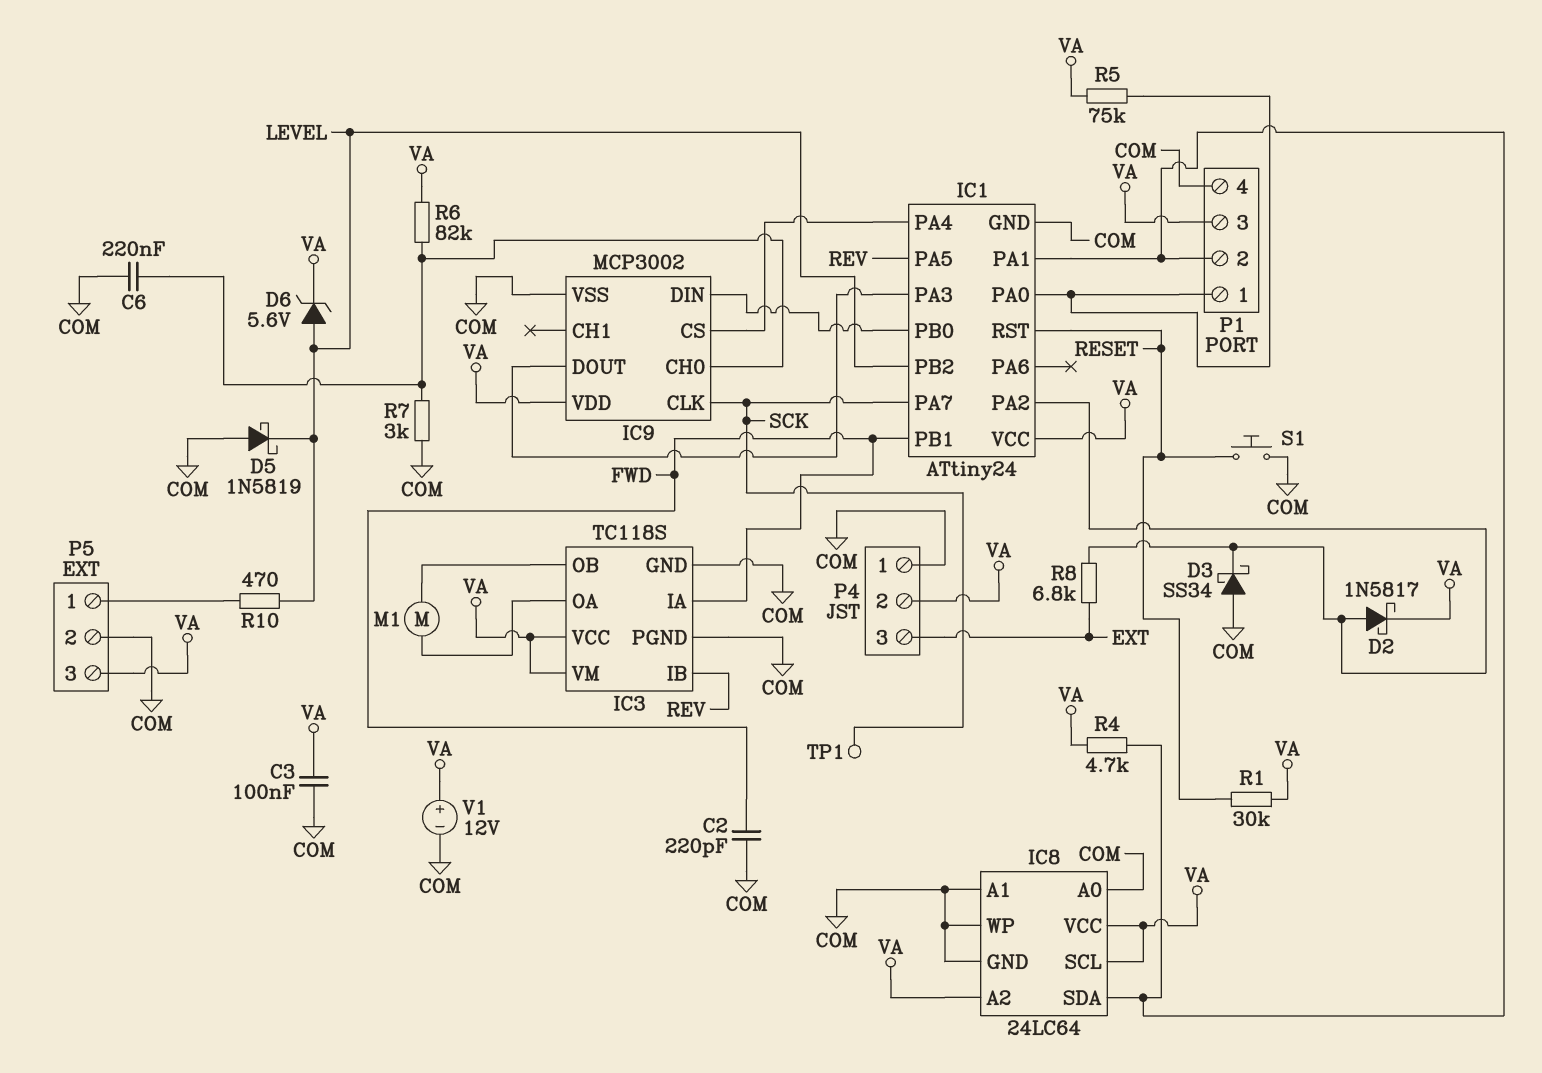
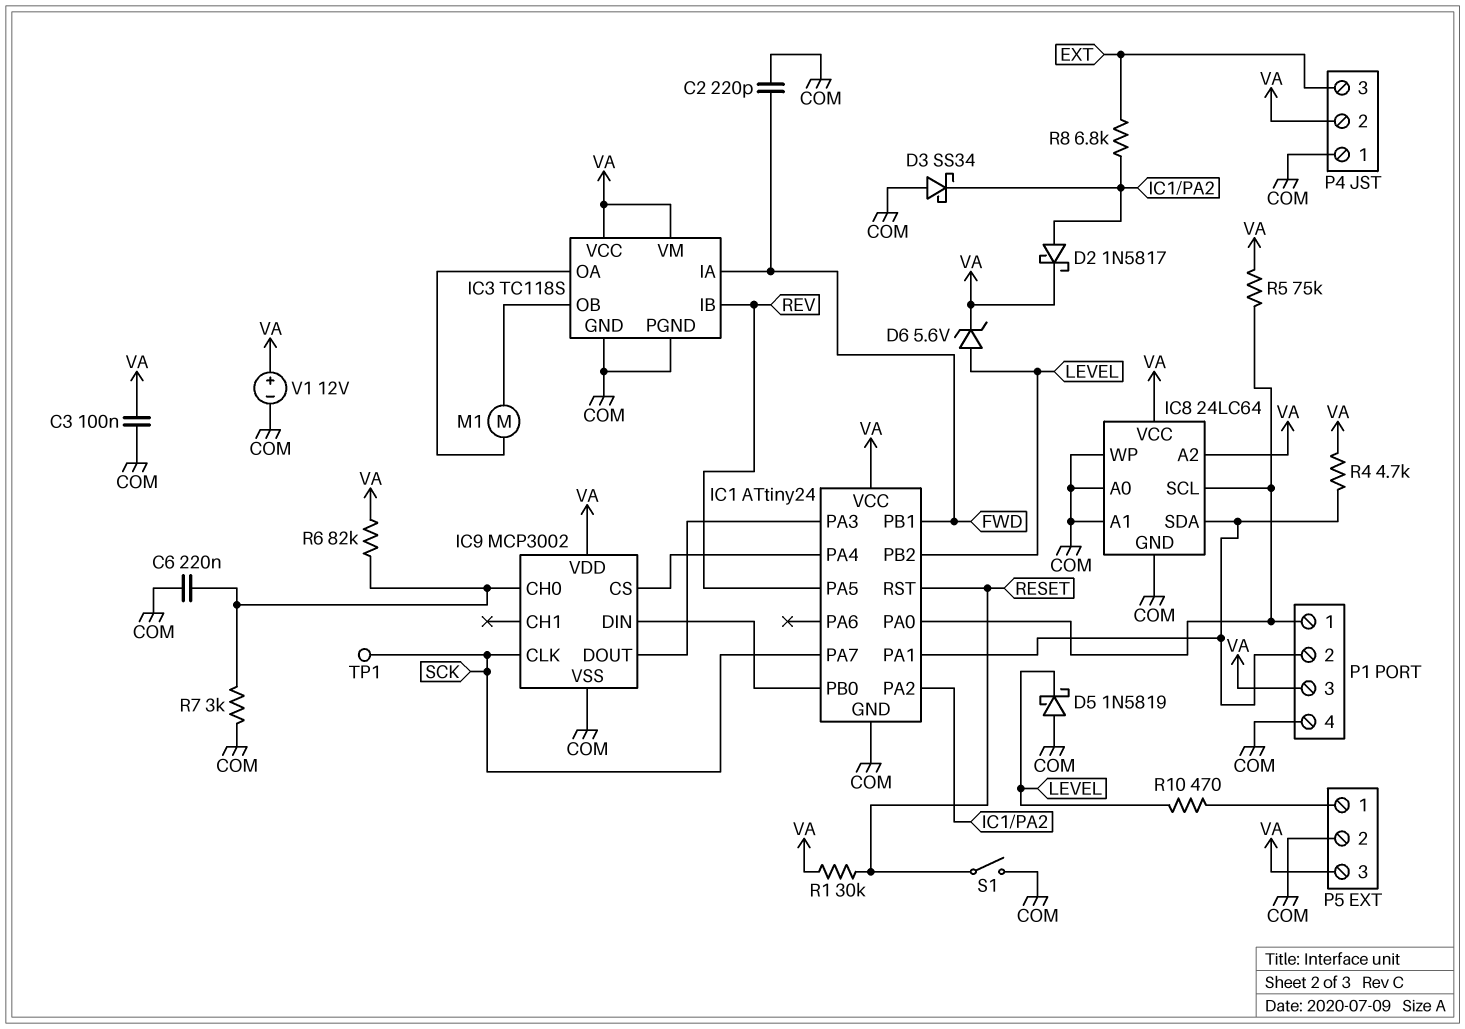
IC8 pin SCL: VA -> IC1/PA0
S1: button (COM, RESET) -> switch (COM, RESET)

